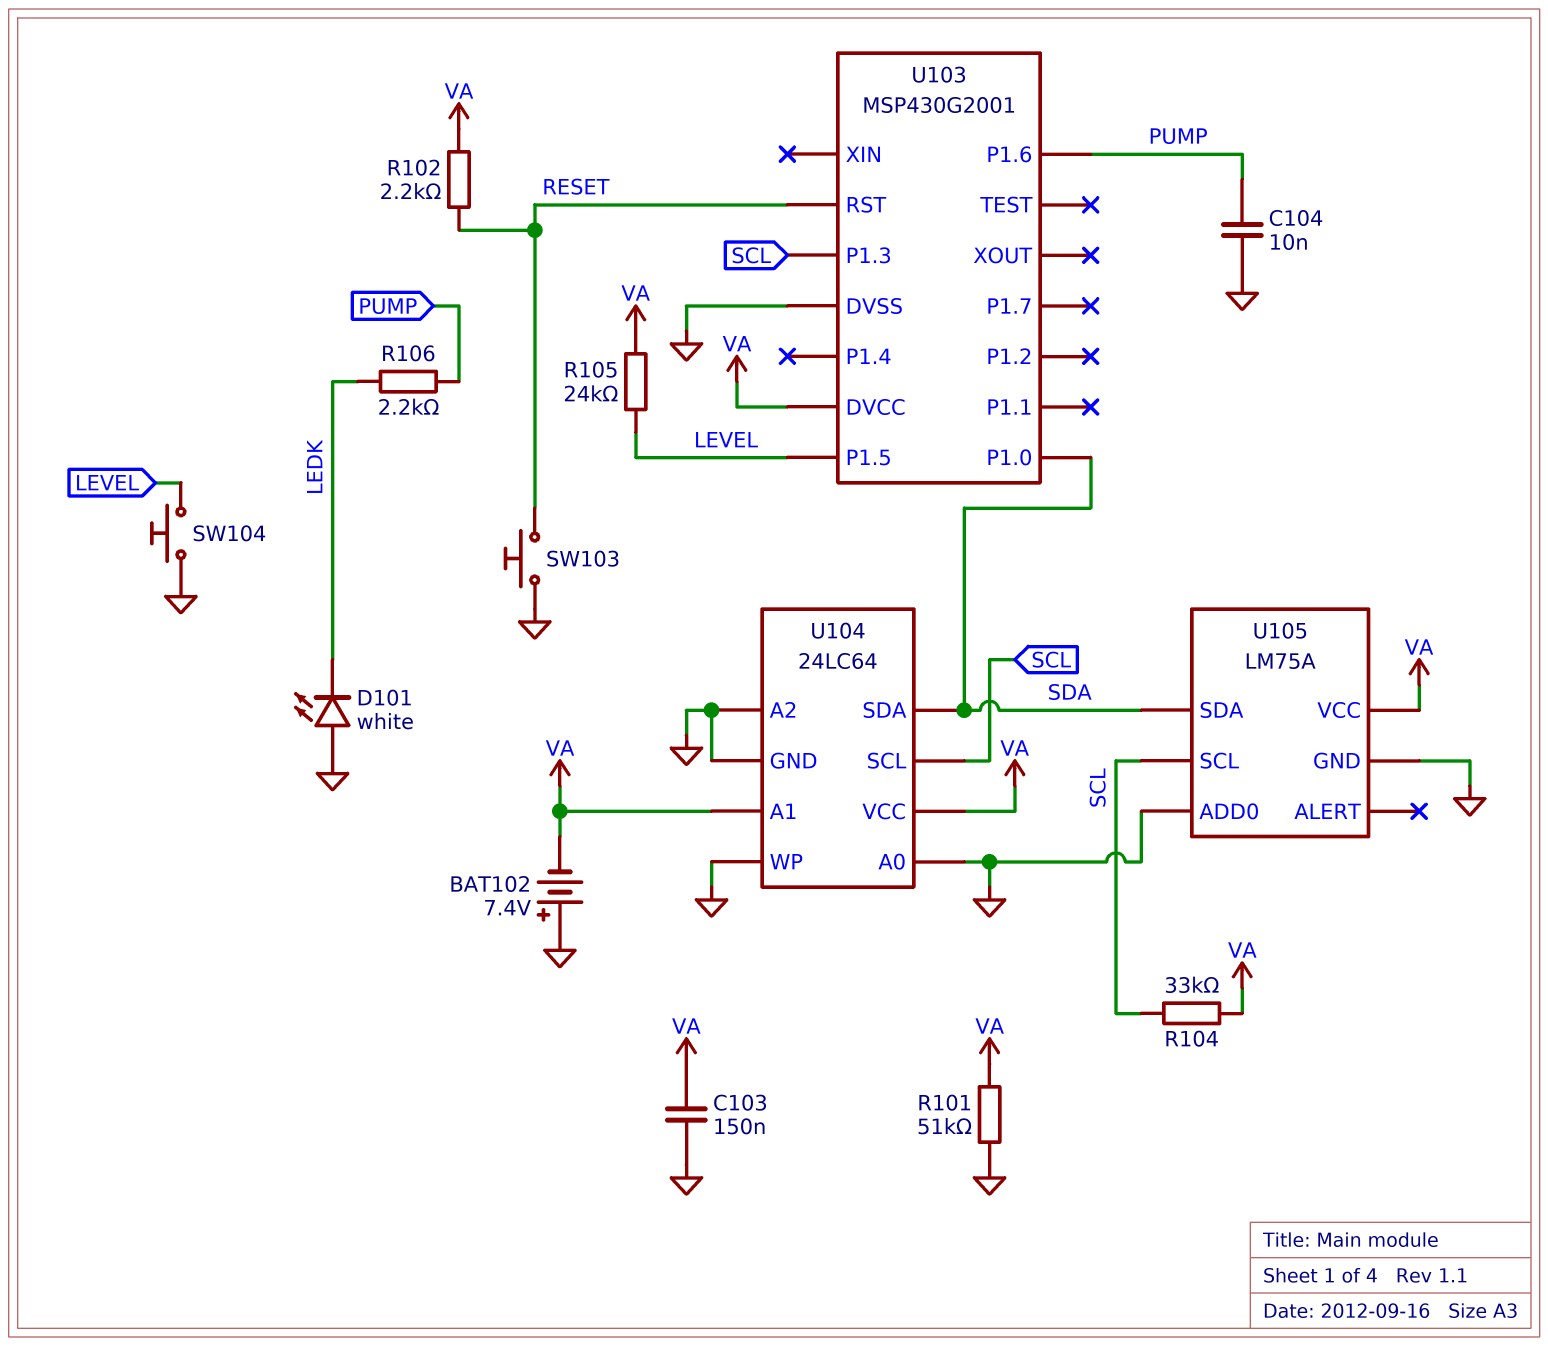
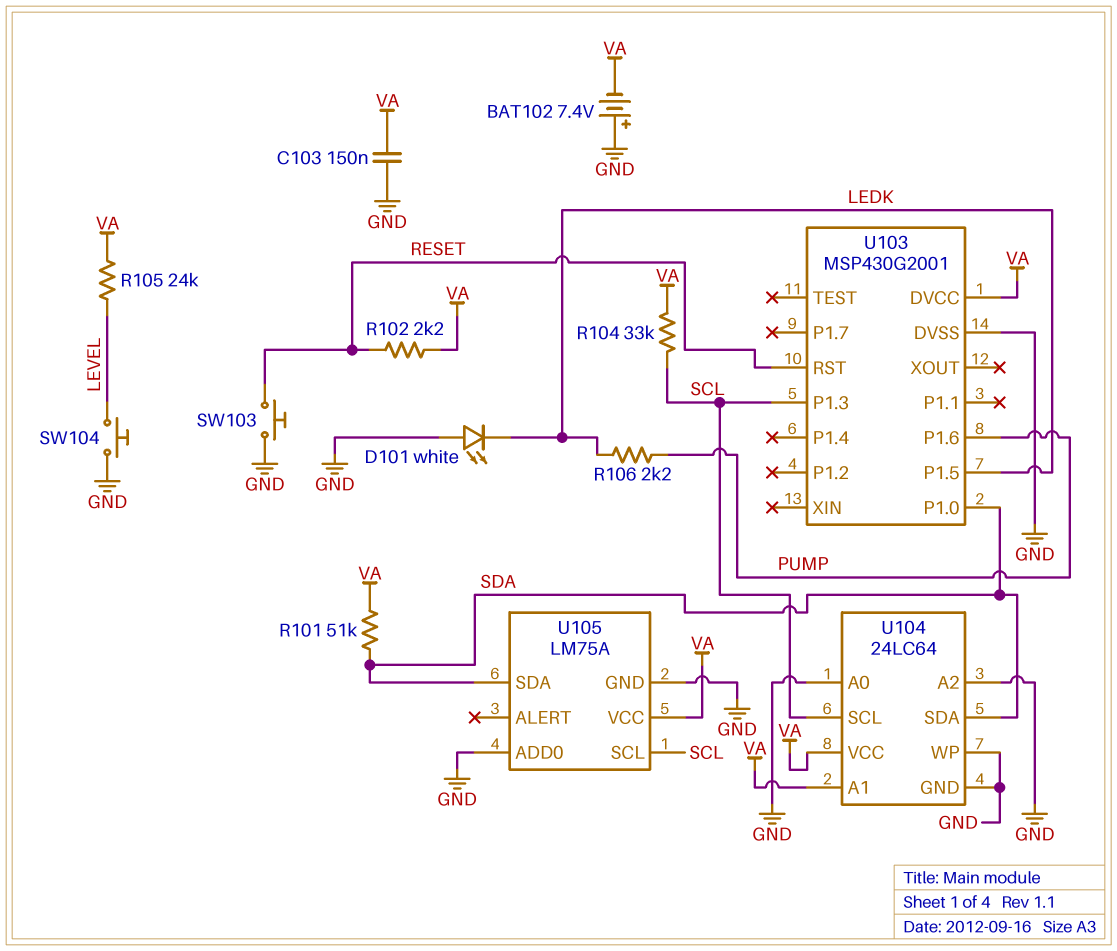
C104: 10nF (GND, PUMP) -> none
R101: 51k (GND, VA) -> 51k (SDA, VA)
U103 pin P1.5: LEVEL -> LEDK

